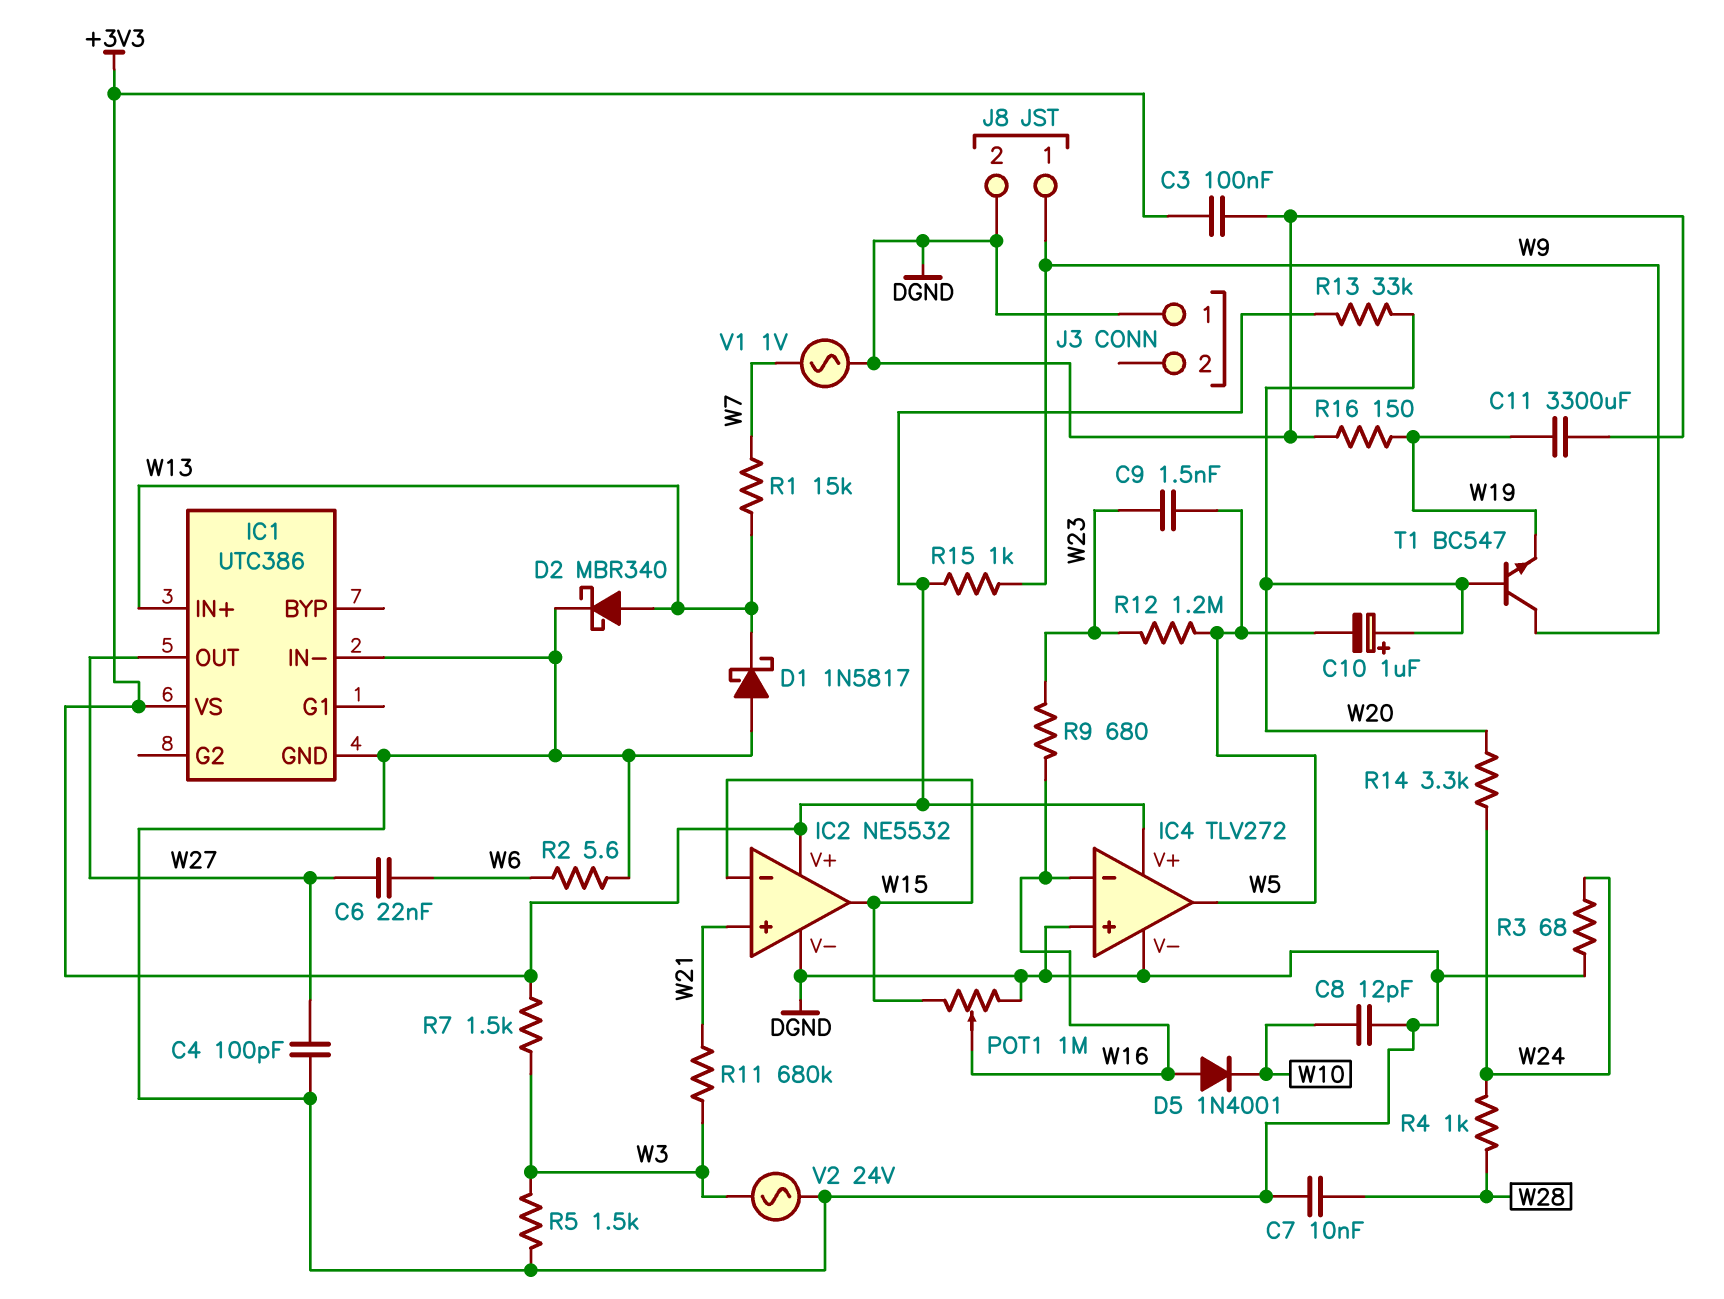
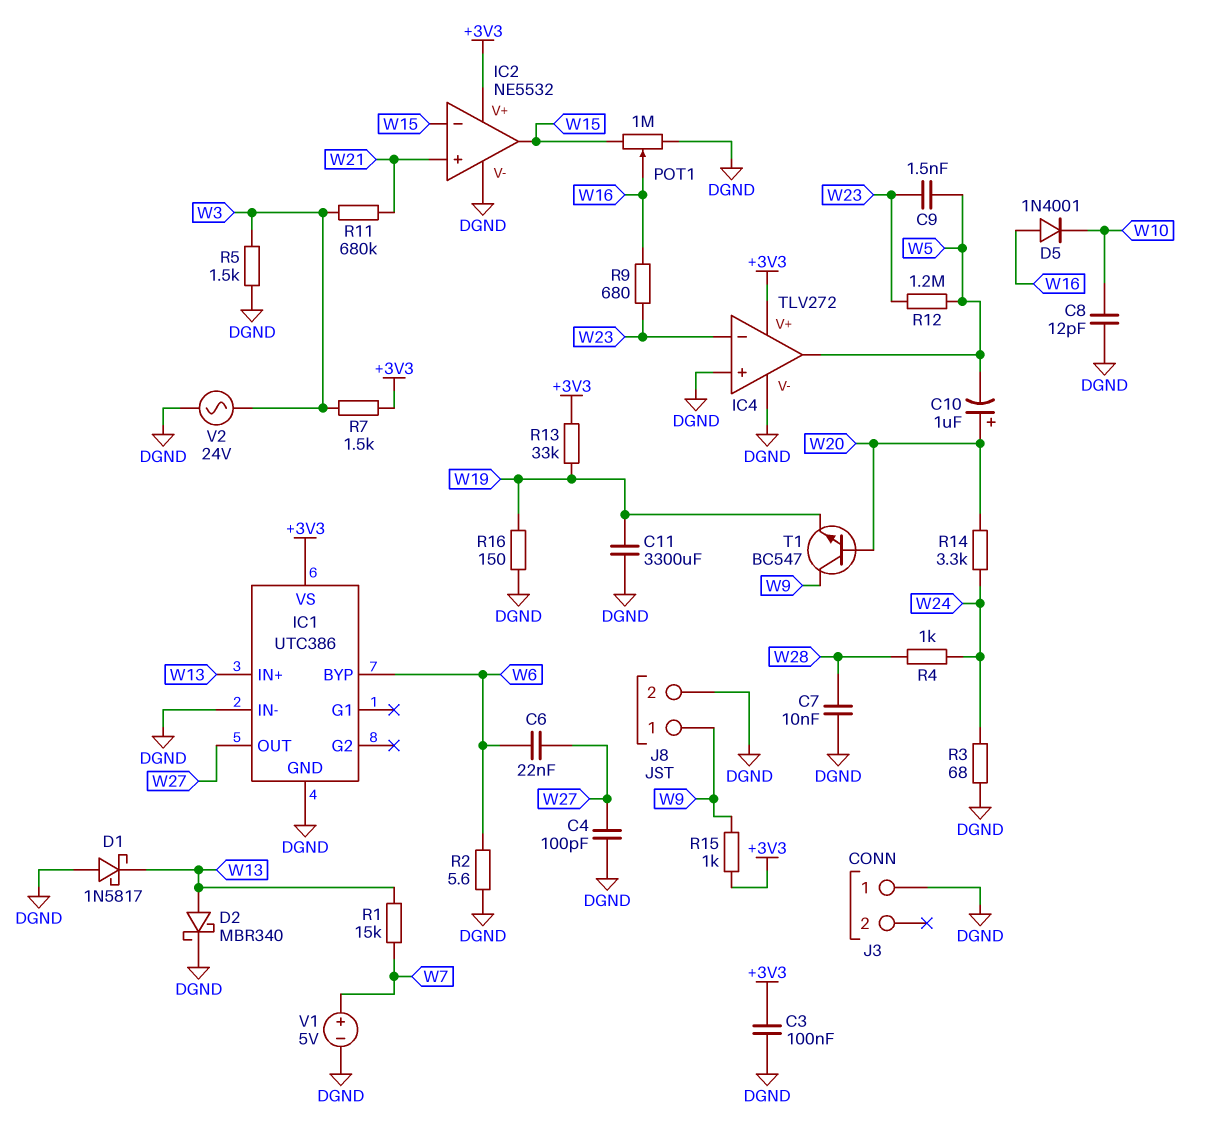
IC1 pin BYP: none -> W6
IC4 pin in-: W16 -> W23
R13: 33k (+3V3, W20) -> 33k (+3V3, W19)
V1: AC 1V (DGND, W7) -> 5V (plus W7, minus DGND)

